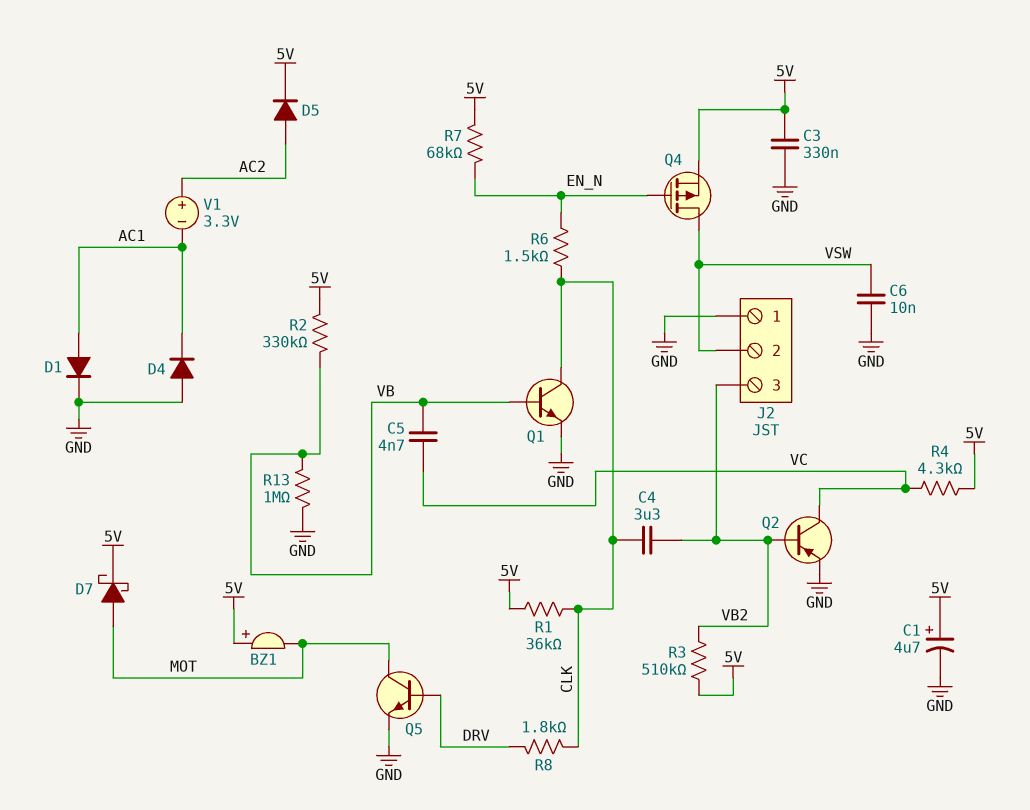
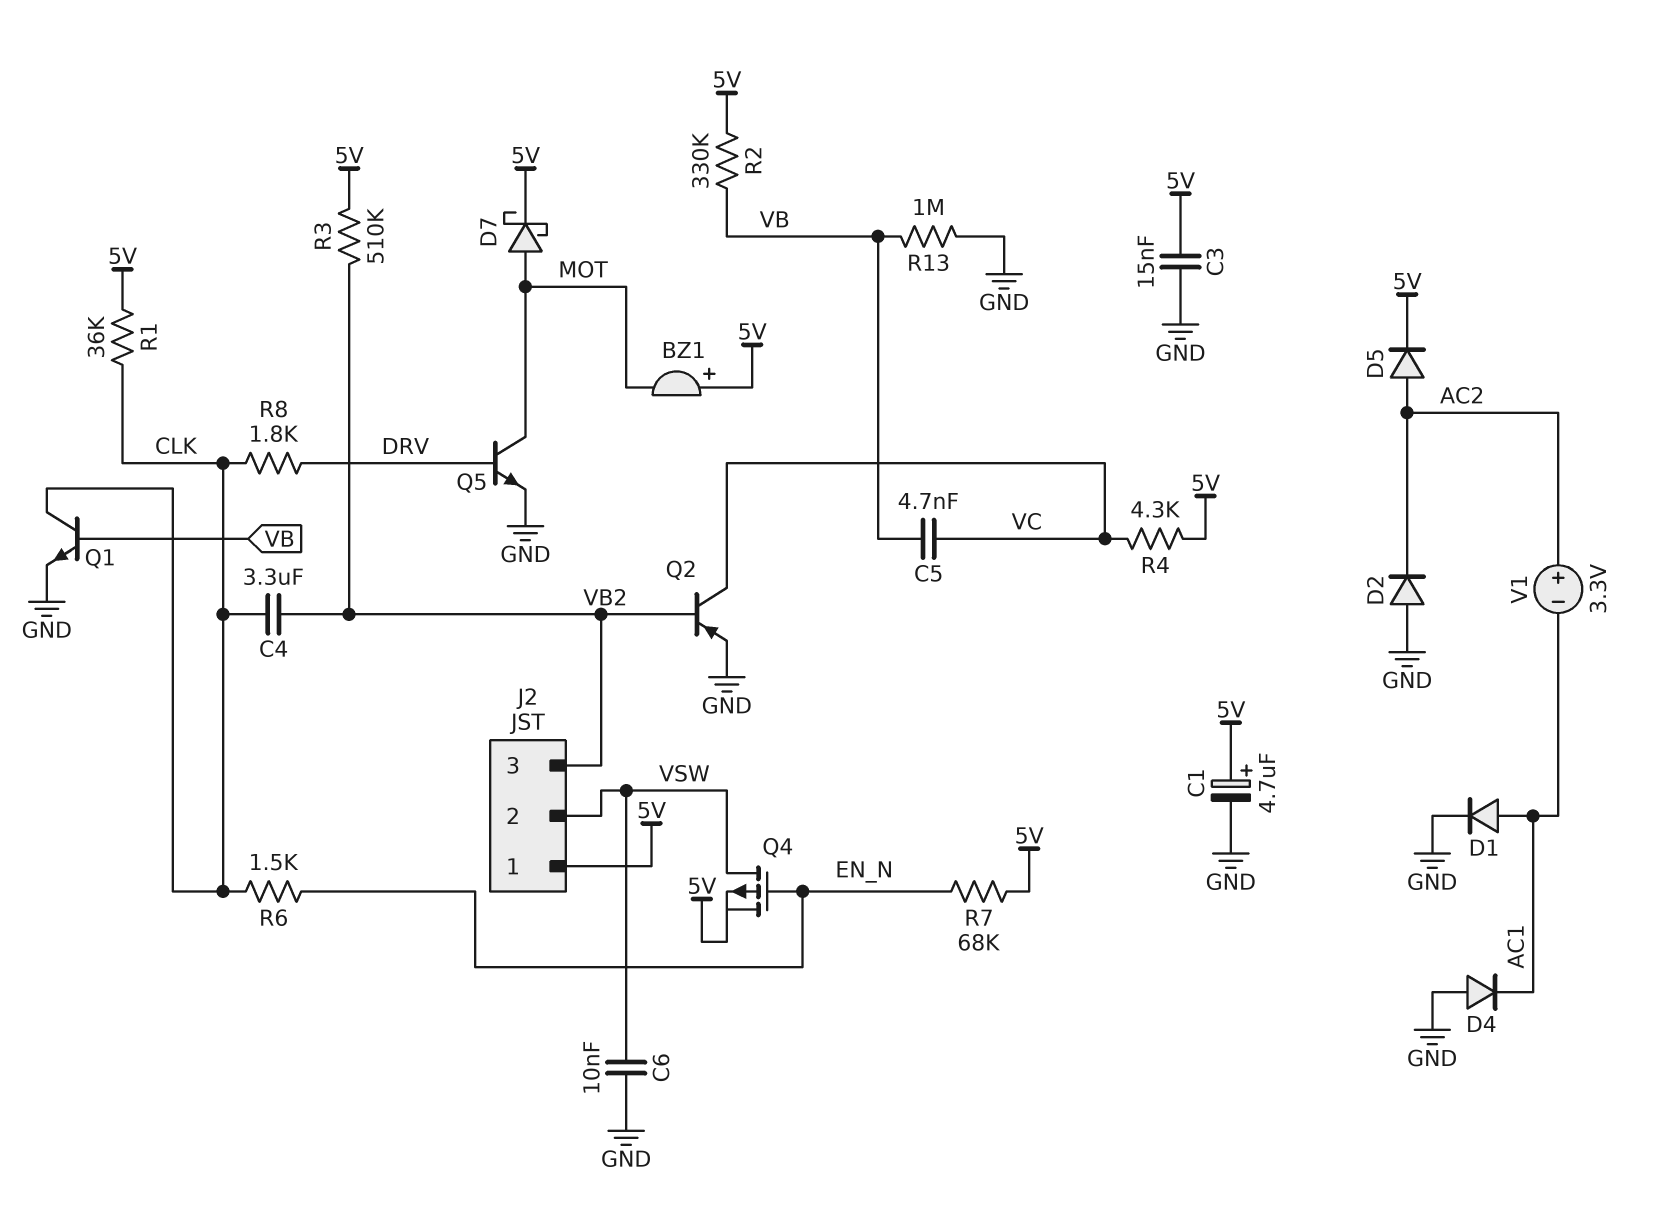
C3: 330nF (5V, GND) -> 15nF (5V, GND)
D2: none -> diode (A GND, K AC2)
J2 pin 1: GND -> 5V

